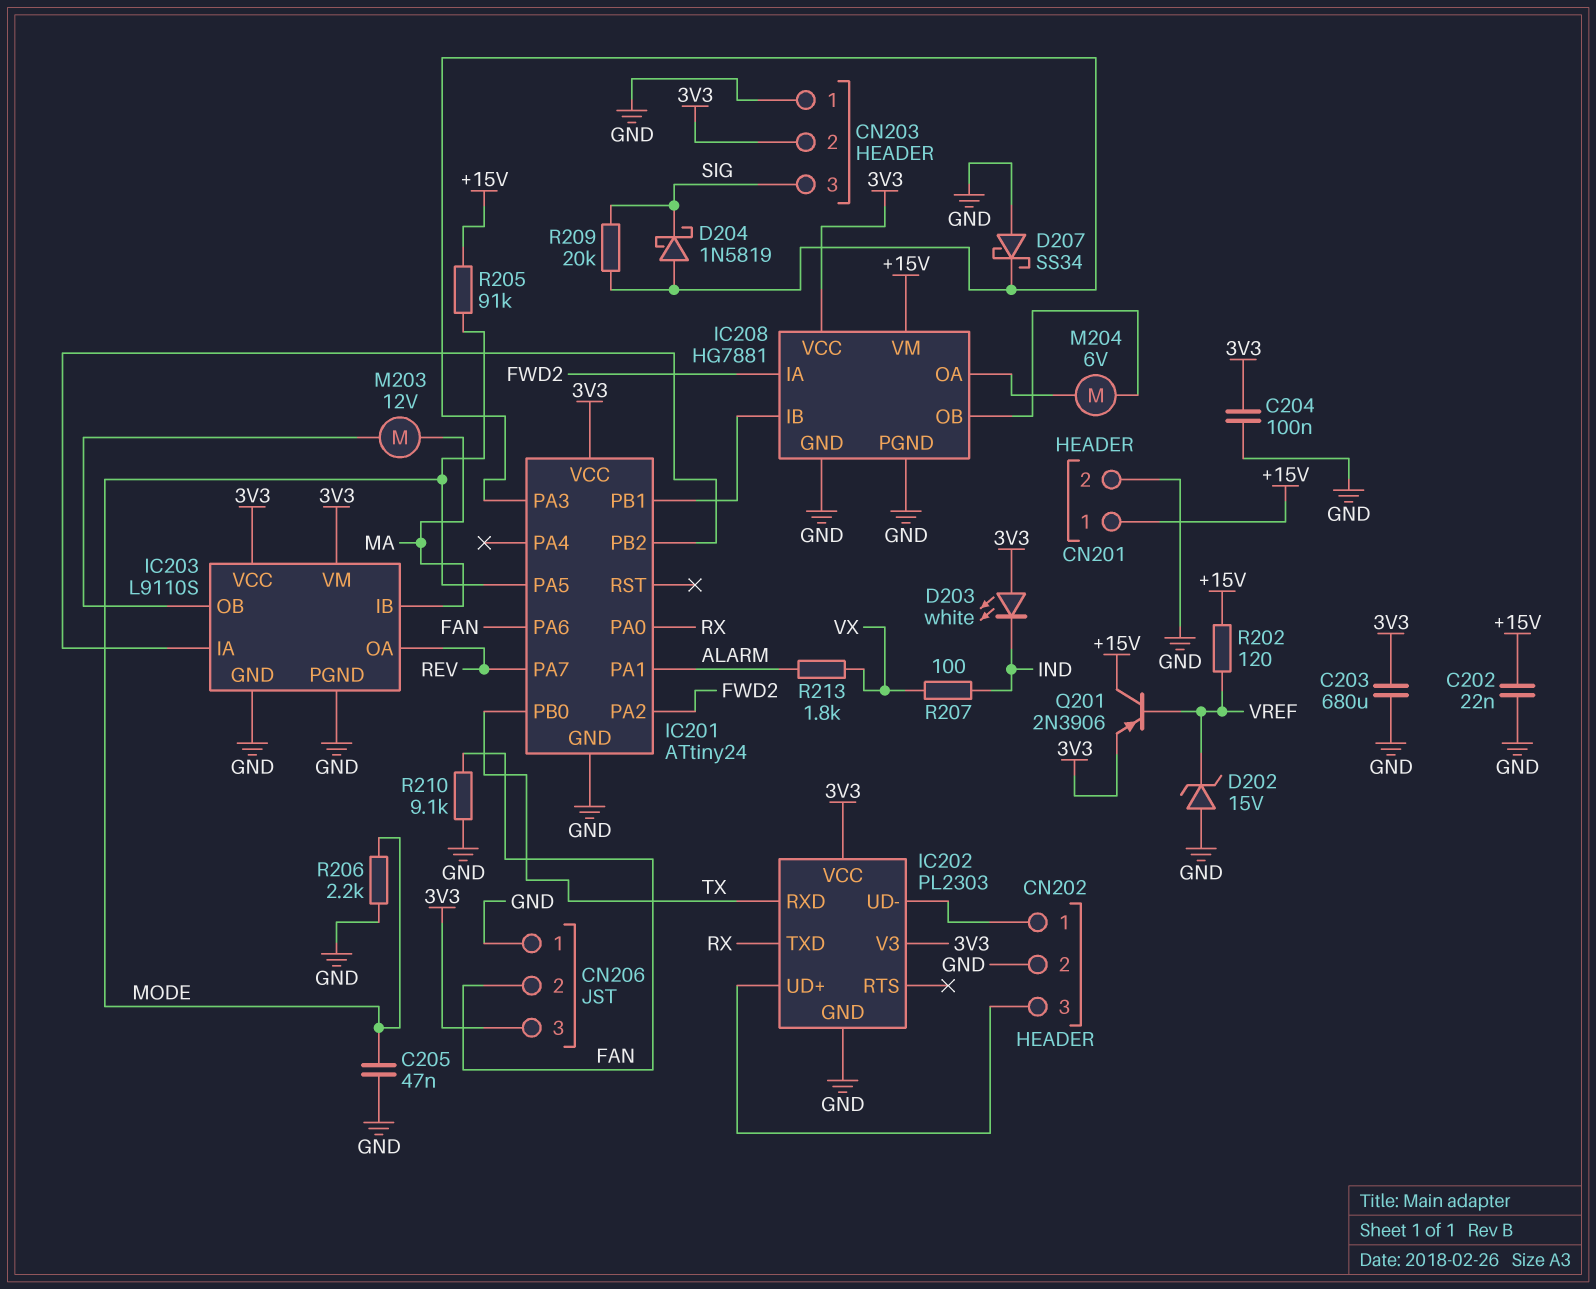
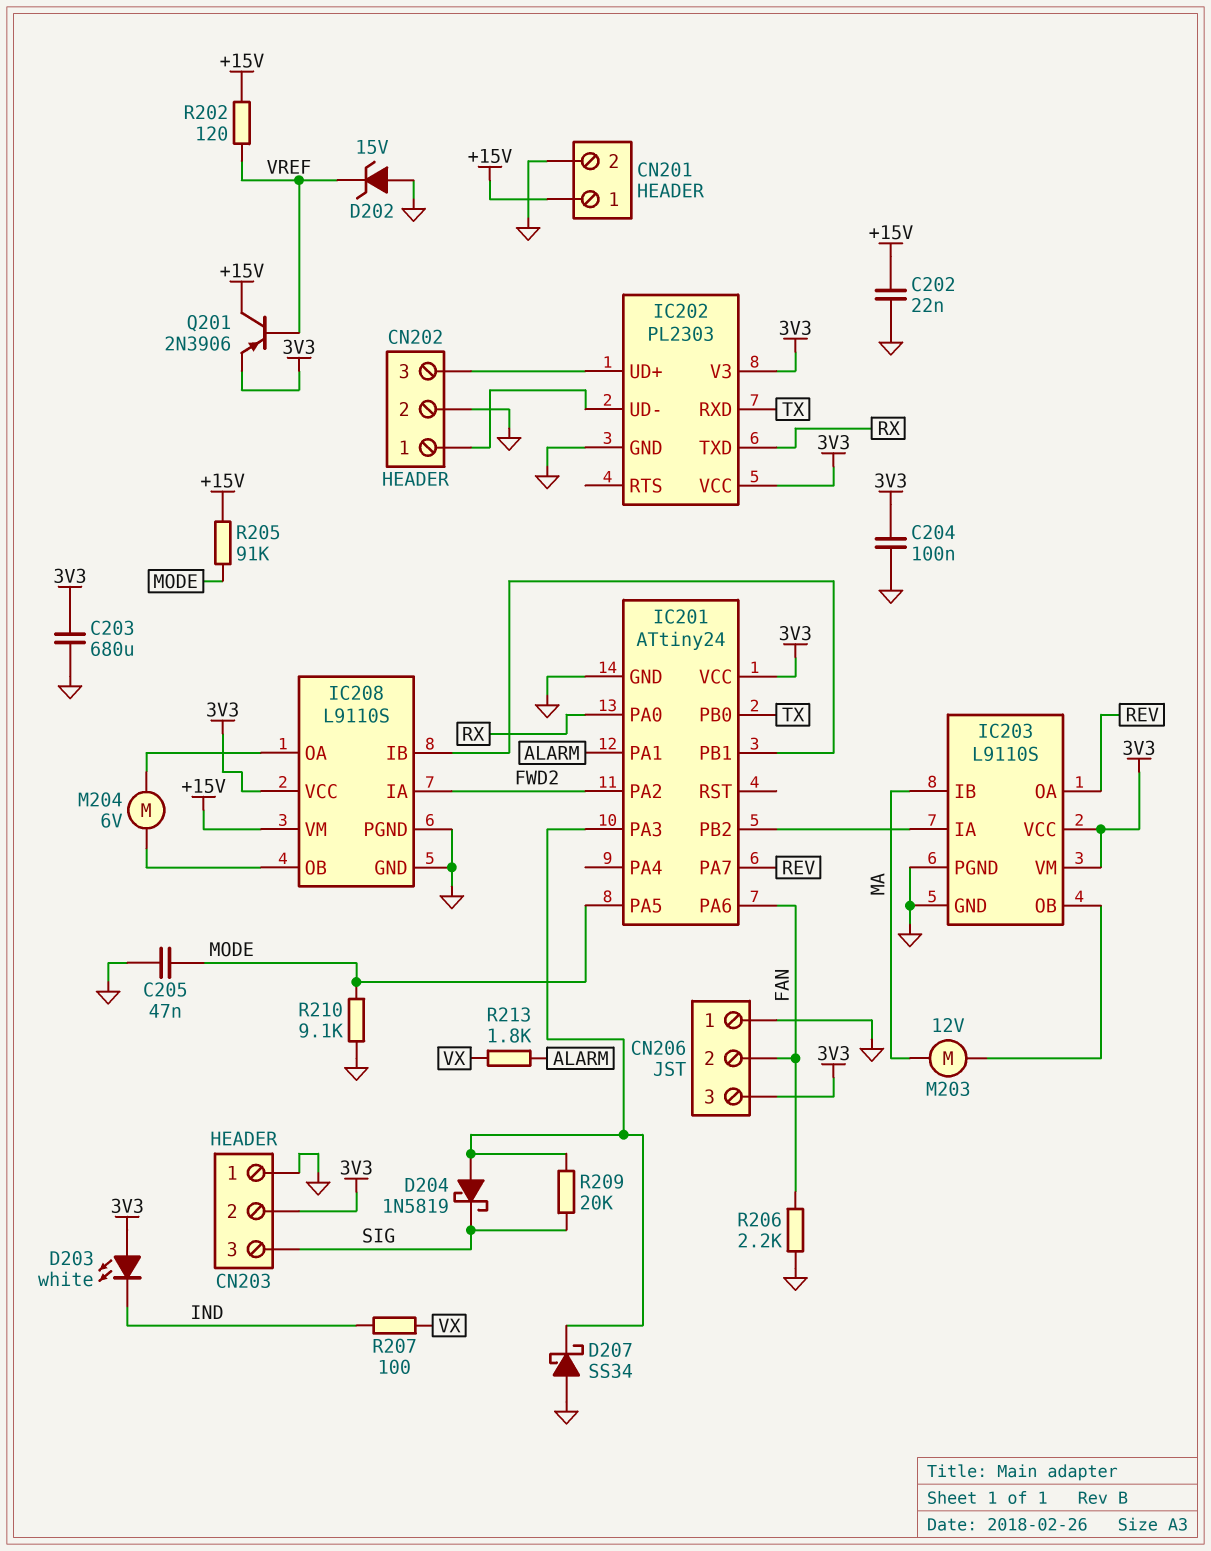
IC208: HG7881 -> L9110S
R206: 2.2k (GND, MODE) -> 2.2k (FAN, GND)
R210: 9.1k (FAN, GND) -> 9.1k (GND, MODE)

